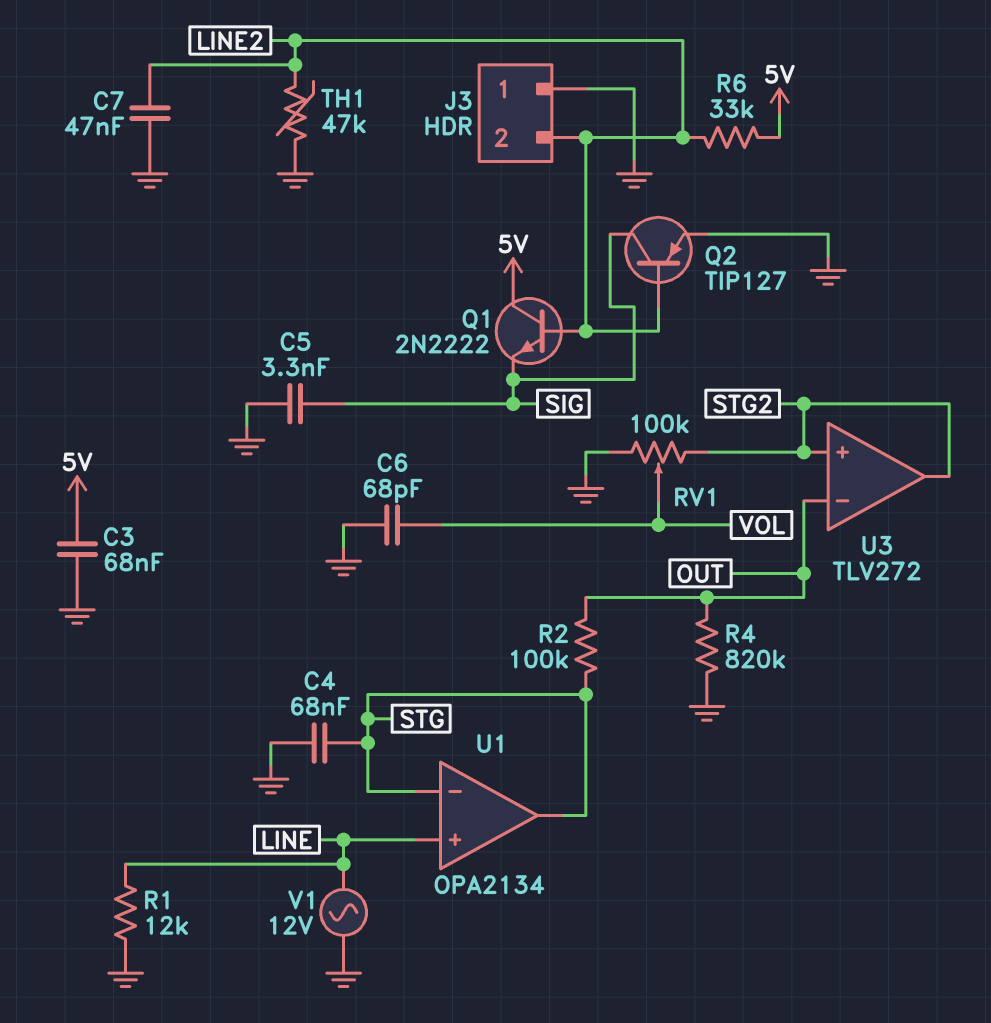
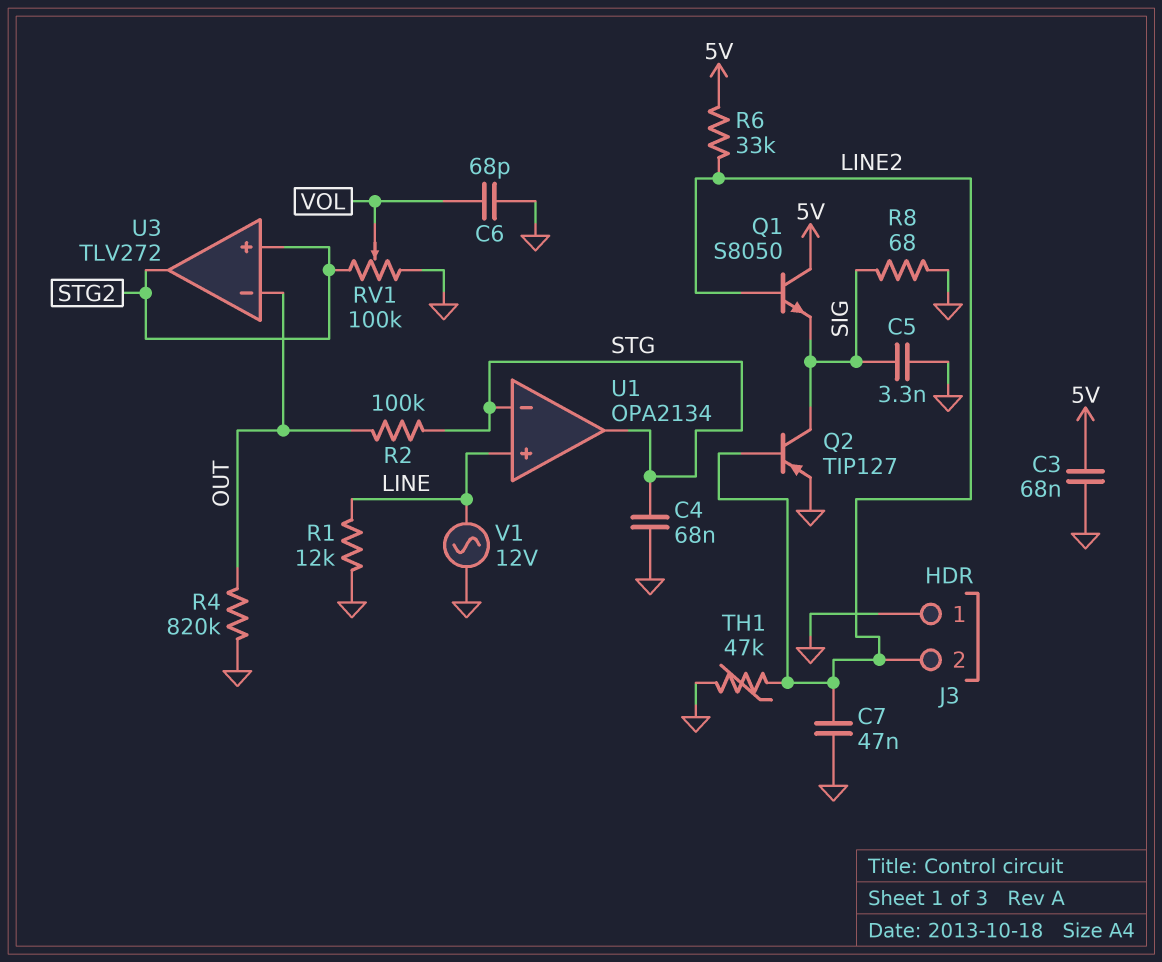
Q1: NPN 2N2222 (B LINE2, C 5V, E SIG) -> NPN S8050 (B LINE2, C 5V, E SIG)
R8: none -> 68 (GND, SIG)

